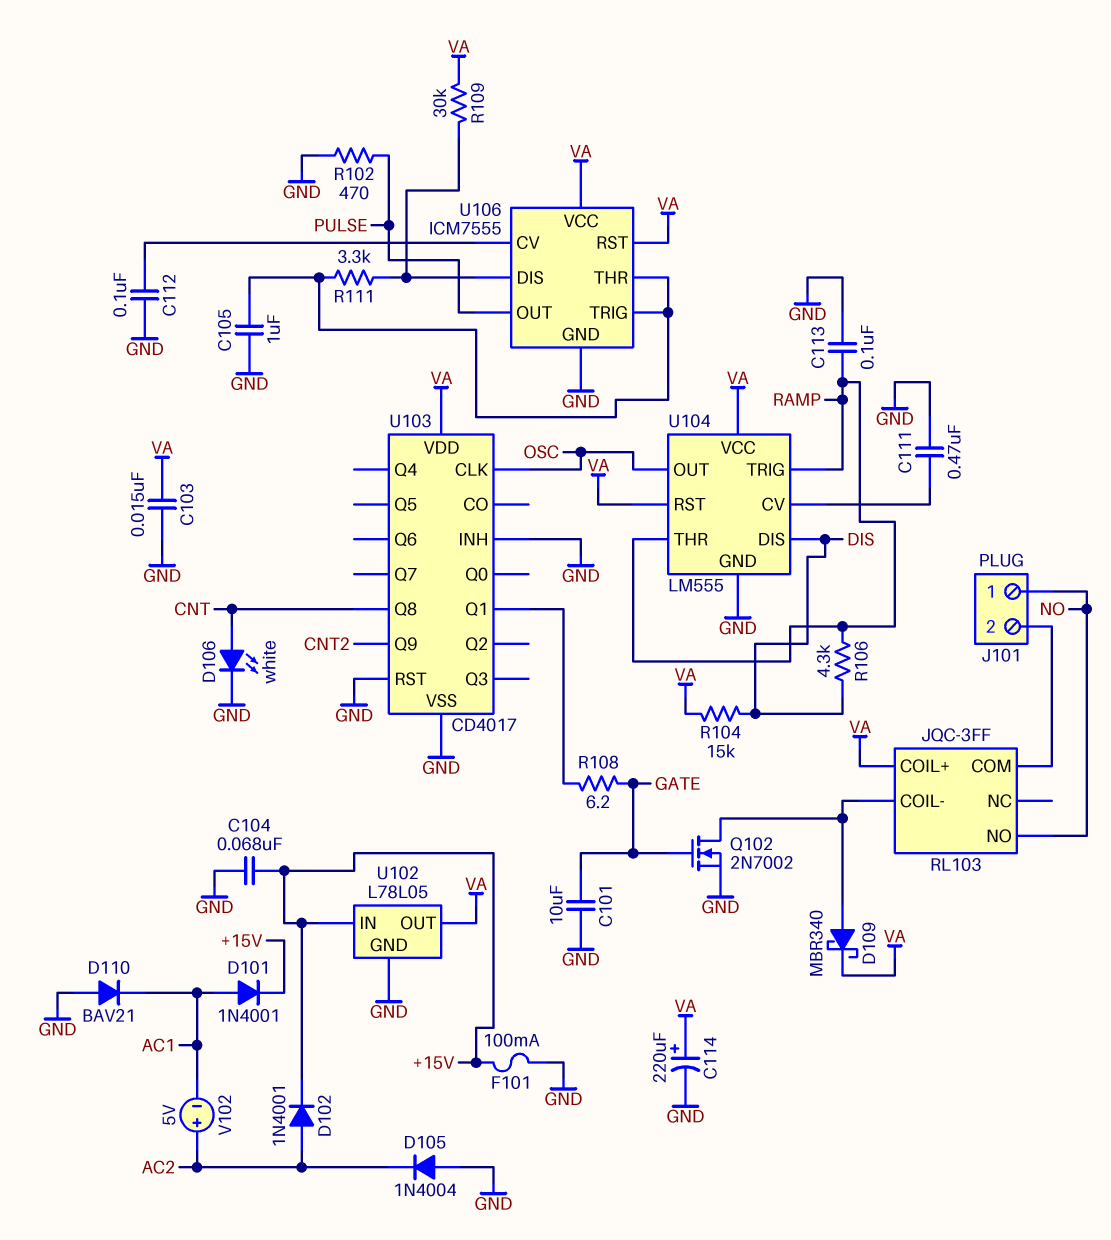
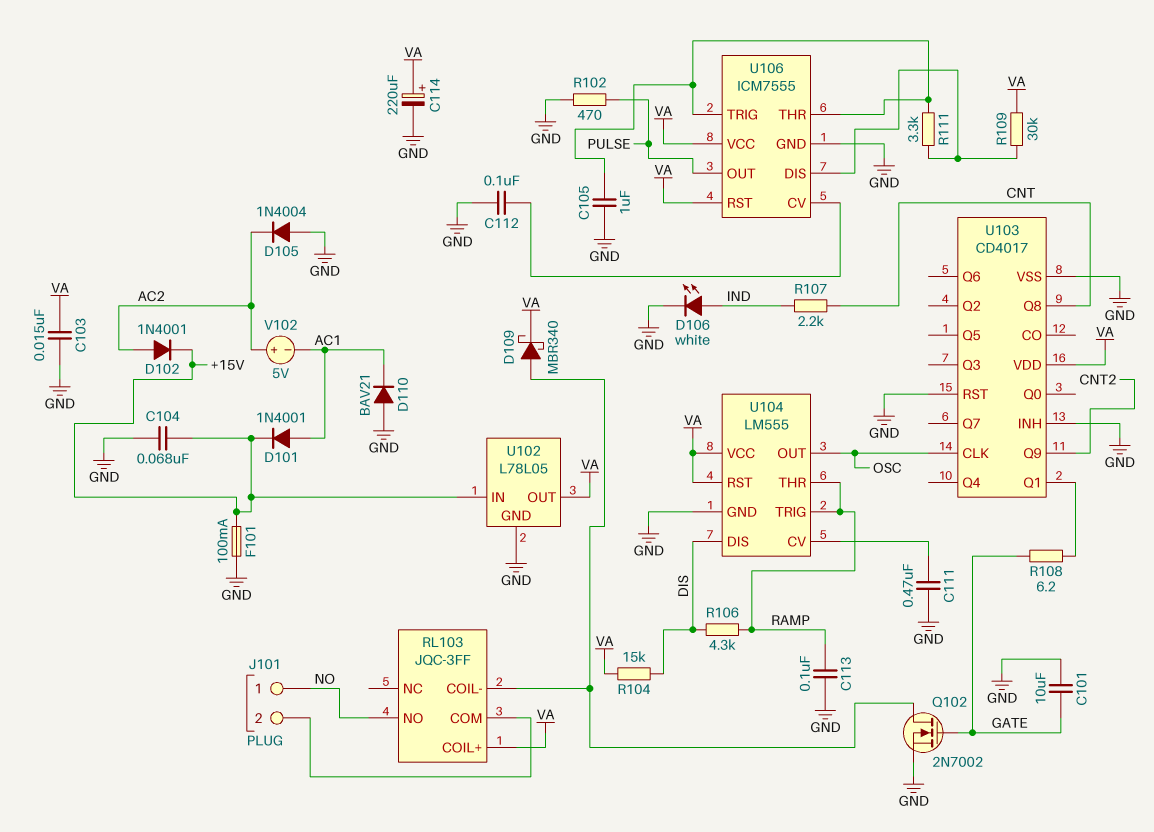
D106: LED white (A CNT, K GND) -> LED white (A IND, K GND)
R107: none -> 2.2k (CNT, IND)

